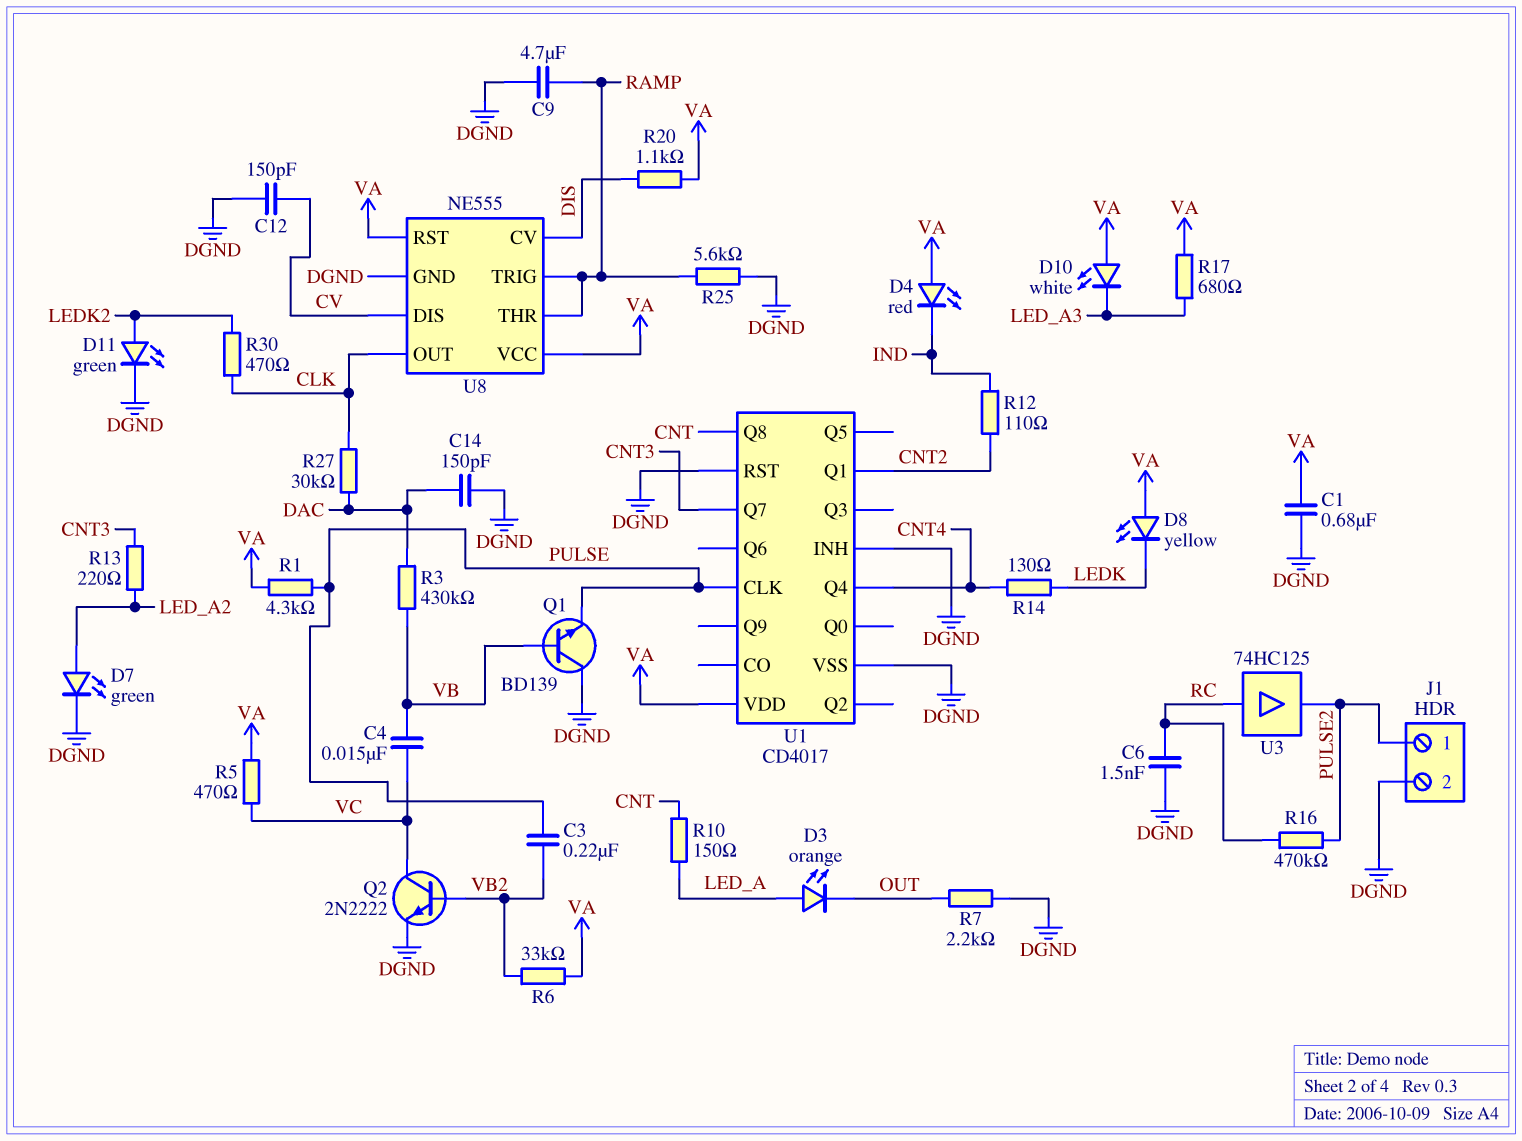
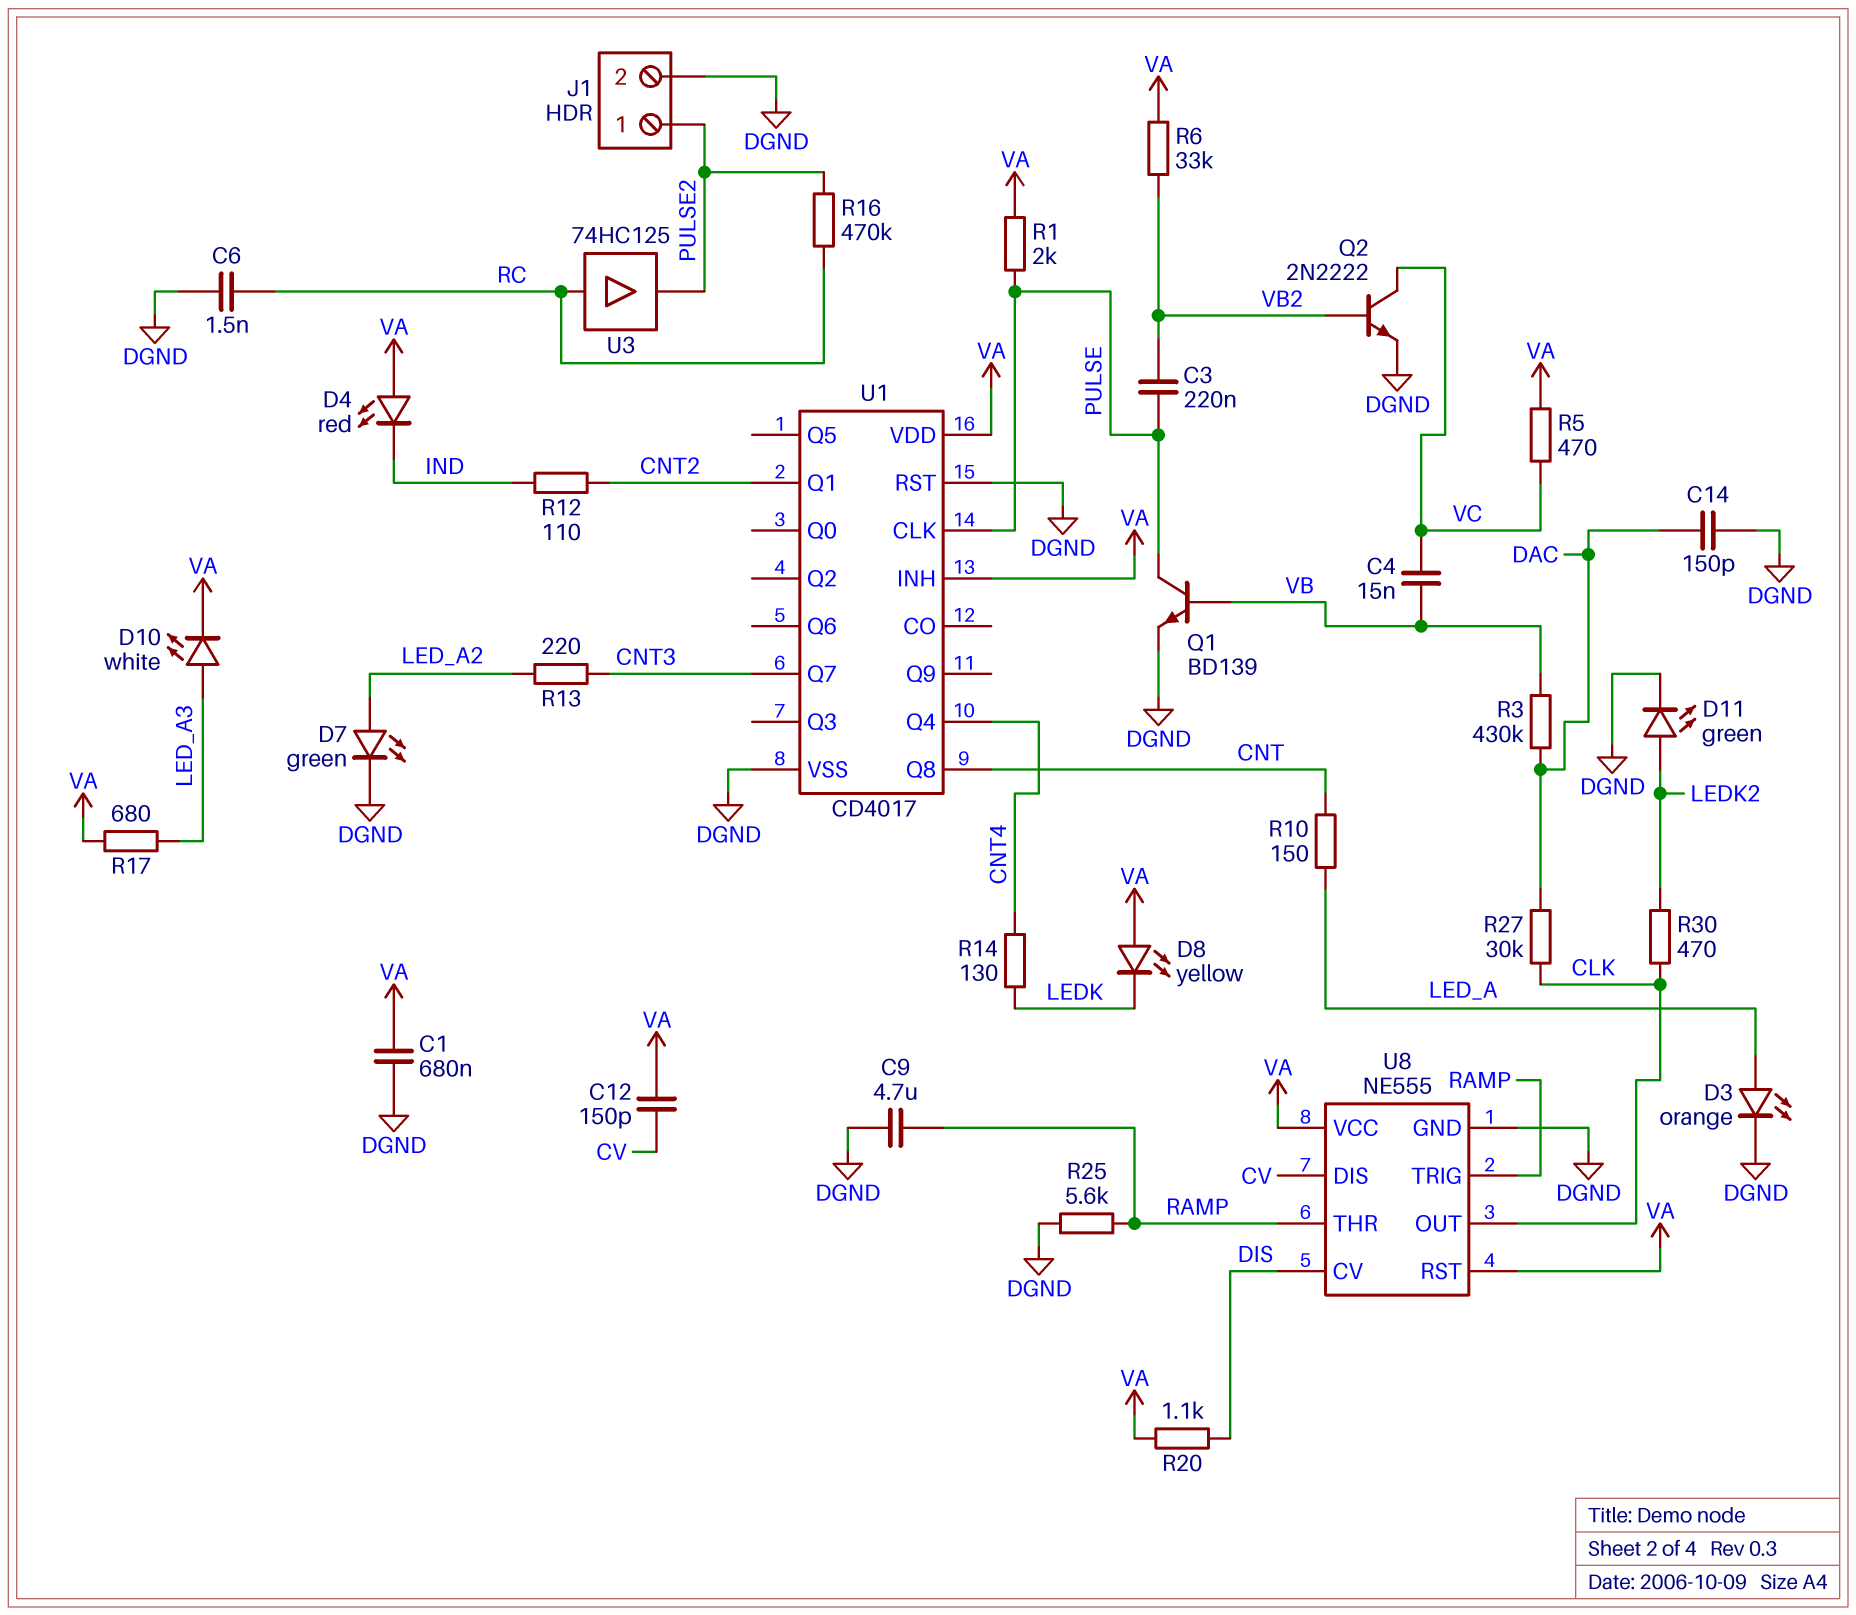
C12: 150pF (CV, DGND) -> 150pF (CV, VA)
D3: LED orange (A LED_A, K OUT) -> LED orange (A LED_A, K DGND)
D10: LED white (A VA, K LED_A3) -> LED white (A LED_A3, K VA)
Q1: NPN BD139 (B VB, C DGND, E PULSE) -> NPN BD139 (B VB, C PULSE, E DGND)
R1: 4.3k (PULSE, VA) -> 2k (PULSE, VA)
R7: 2.2k (DGND, OUT) -> none
U1 pin INH: DGND -> VA

